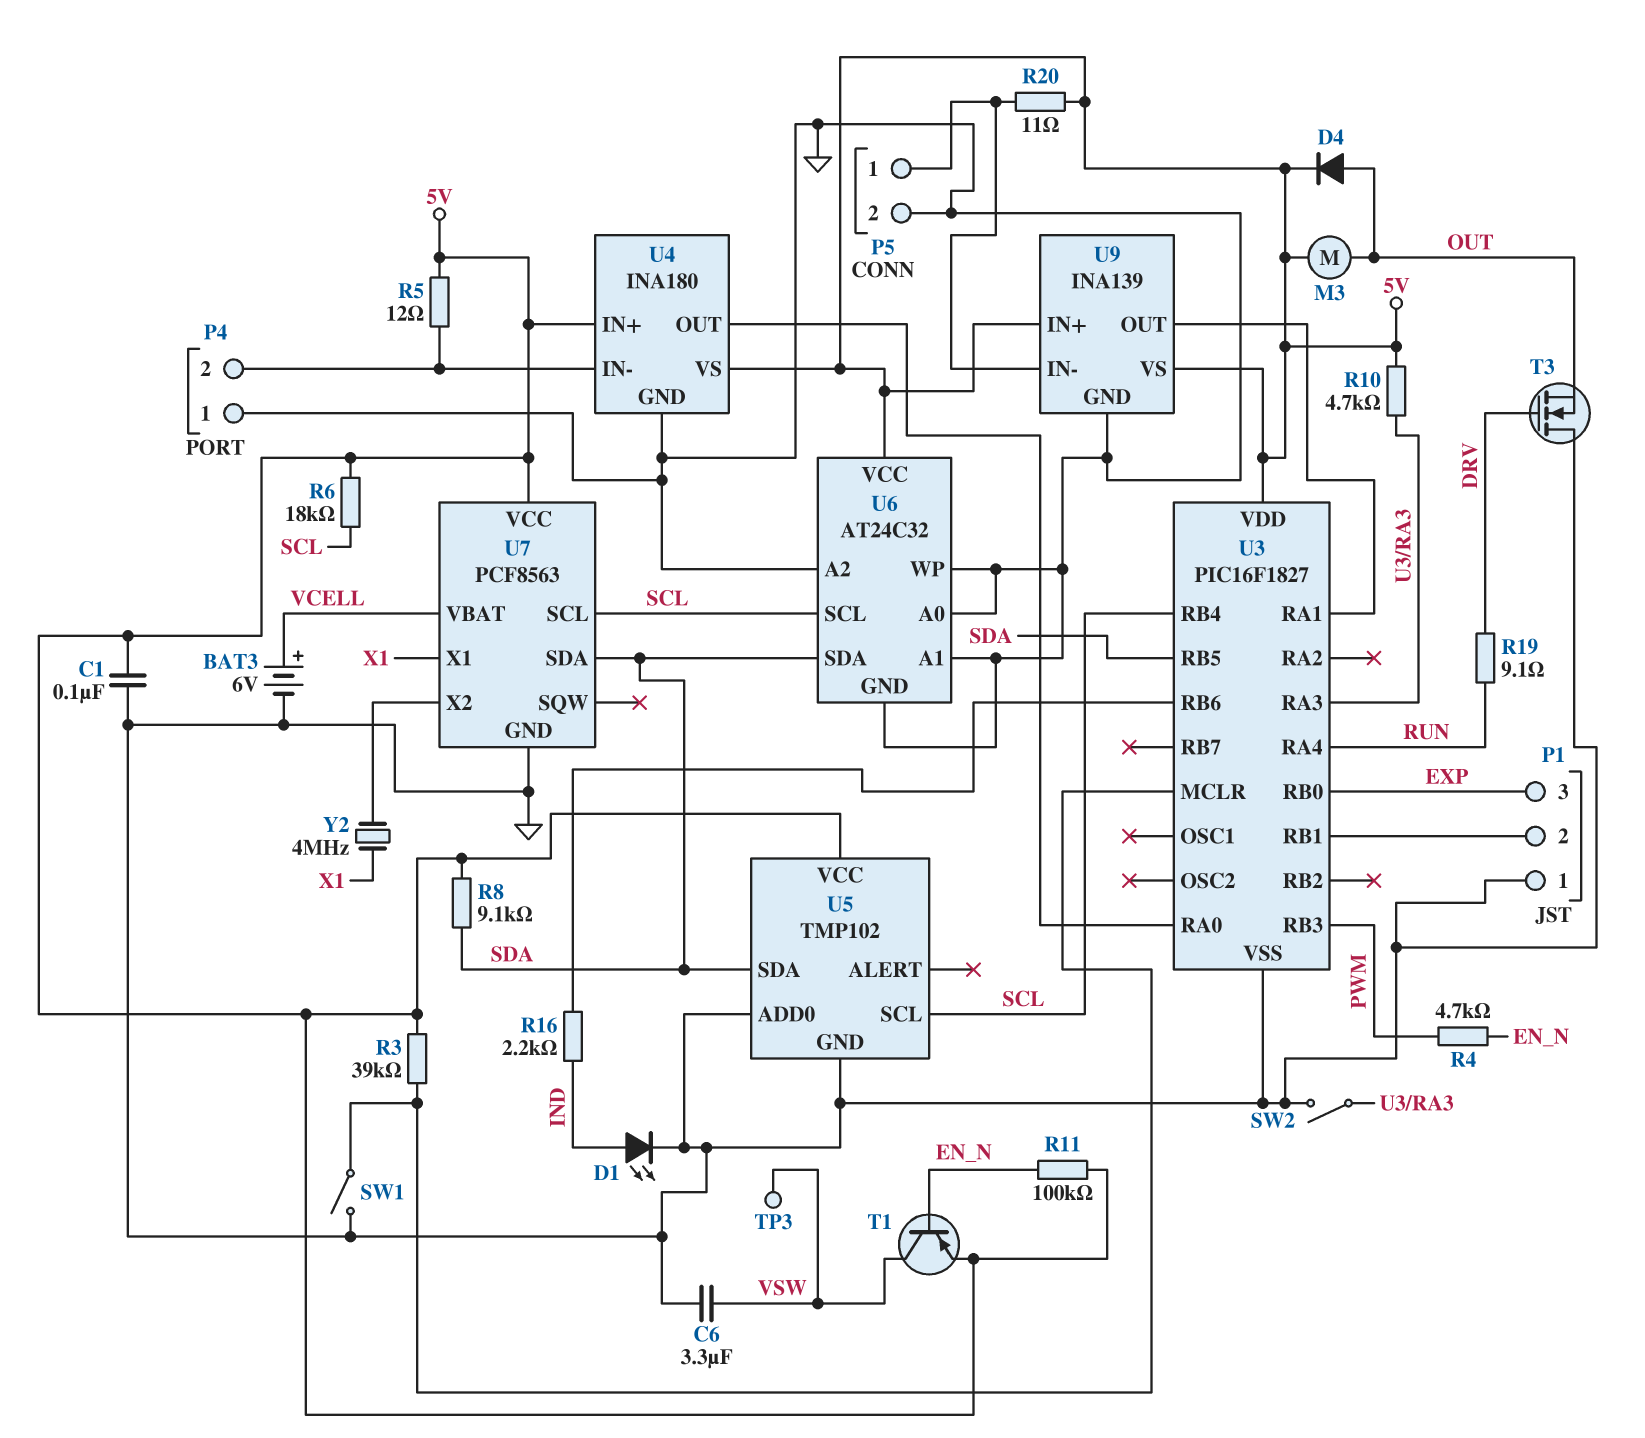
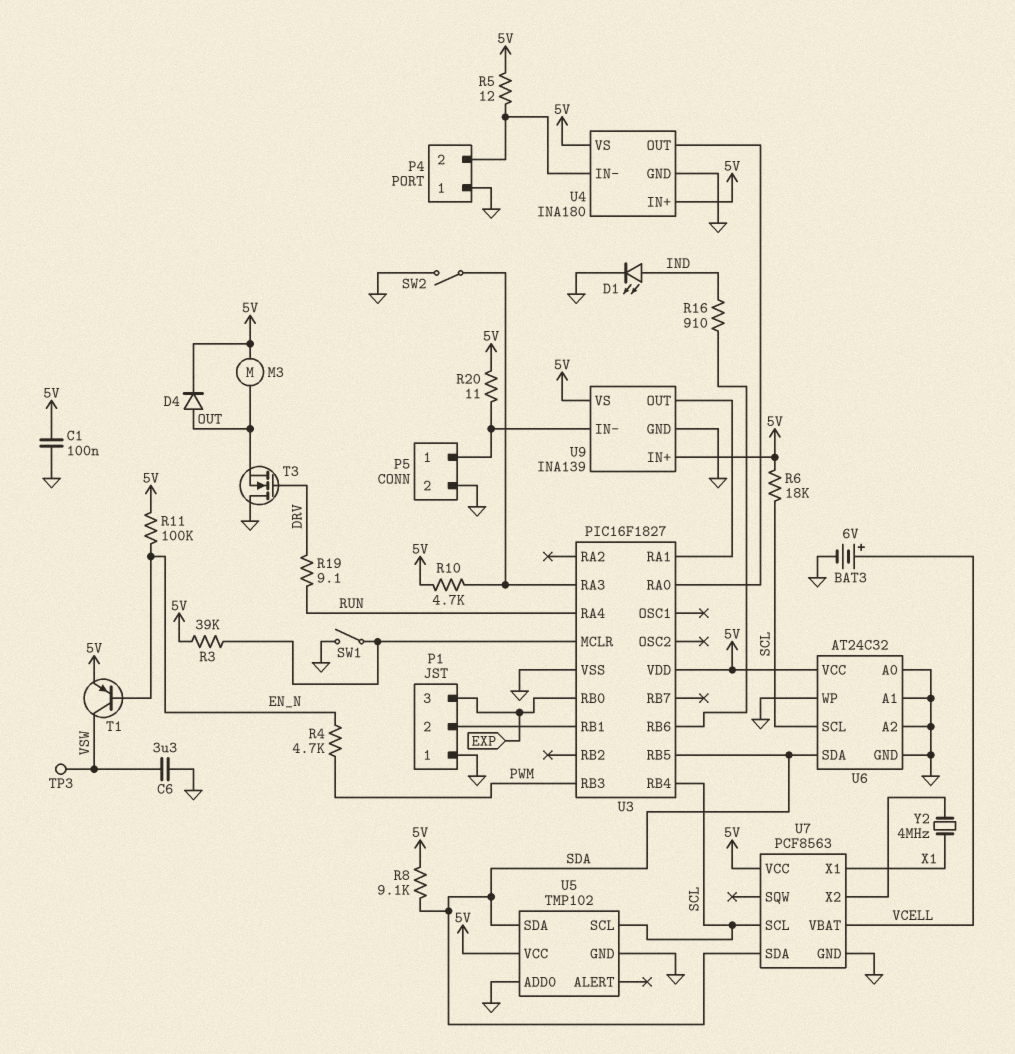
R16: 2.2k (IND, U3/RB6) -> 910 (IND, U3/RB6)

